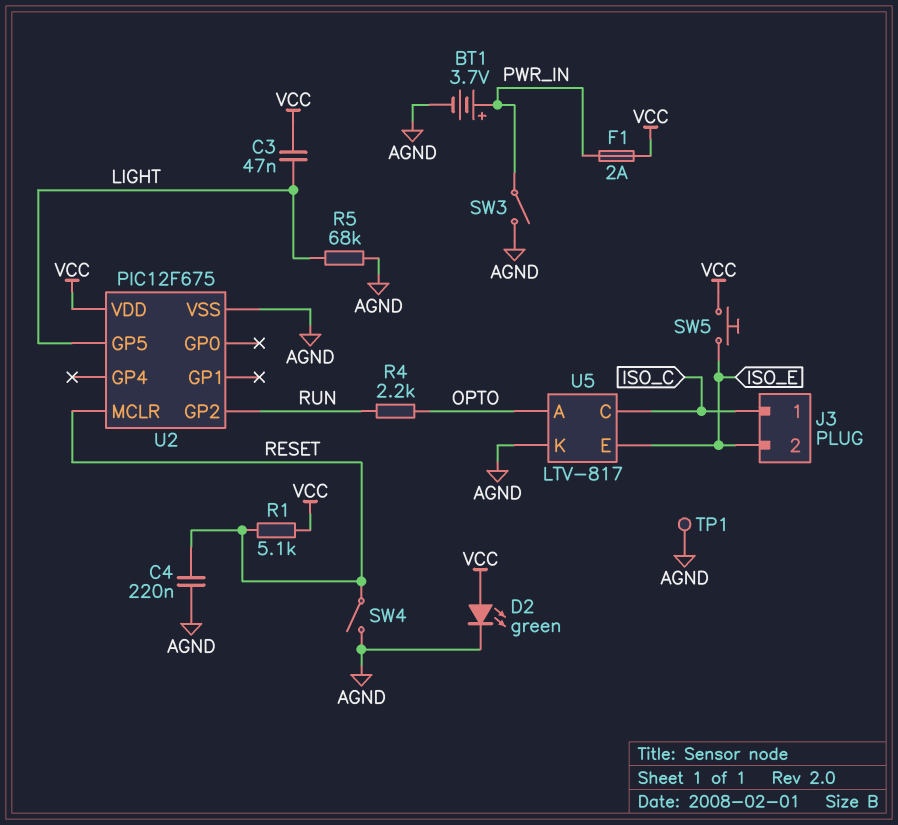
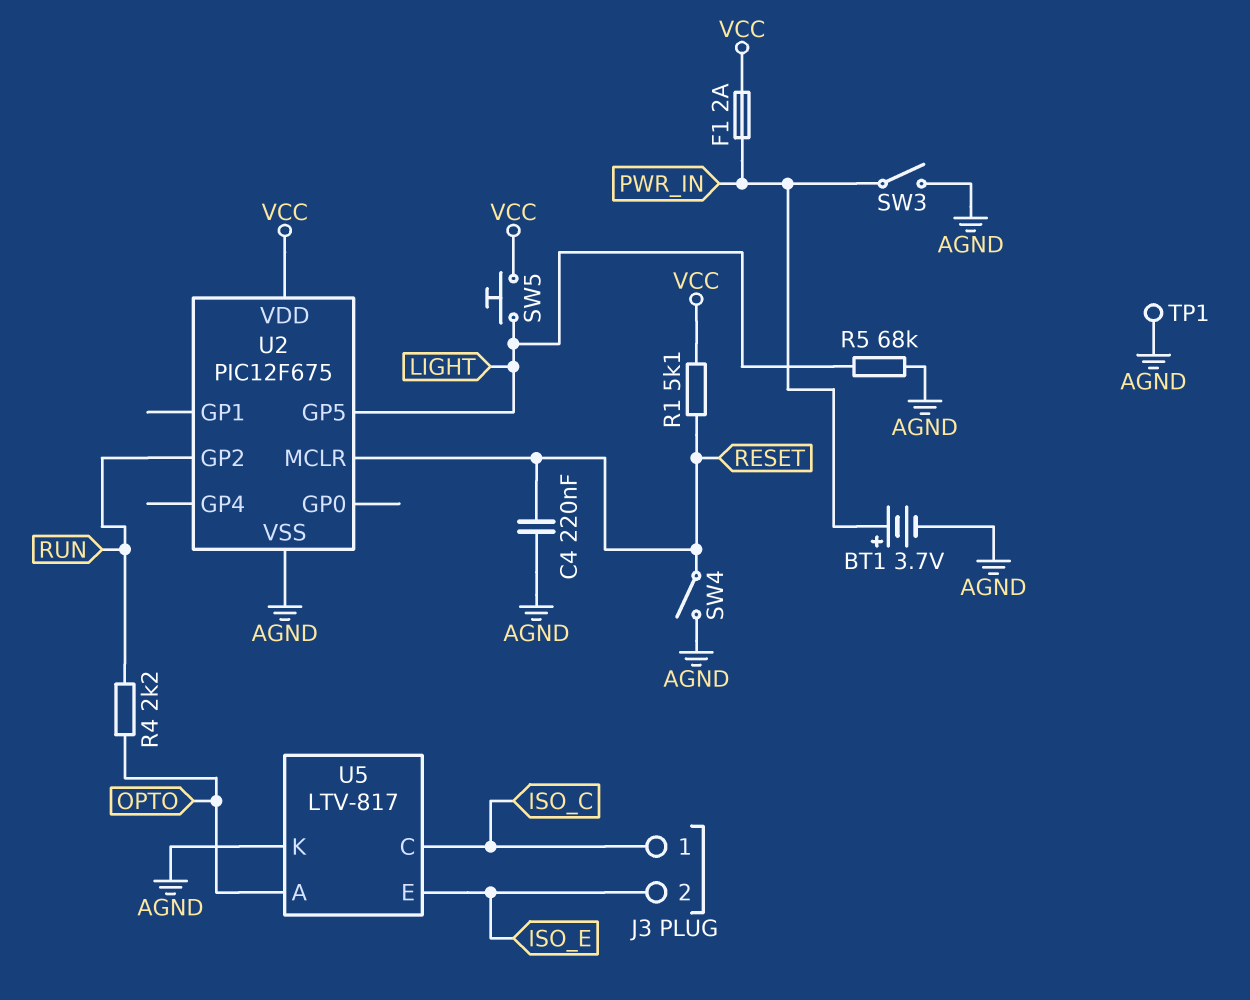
C3: 47nF (LIGHT, VCC) -> none
D2: LED green (A VCC, K AGND) -> none
SW5: button (ISO_E, VCC) -> button (LIGHT, VCC)

